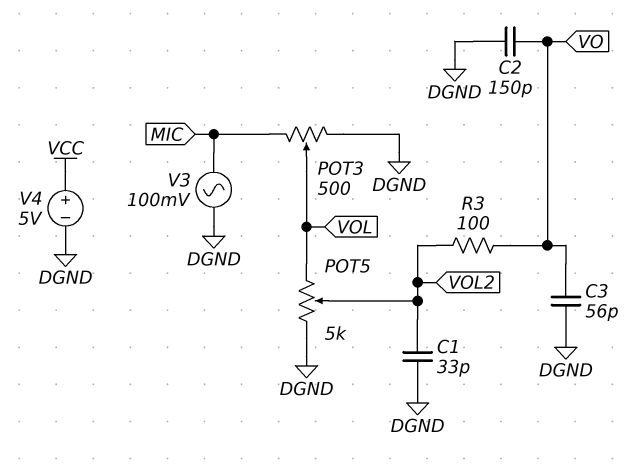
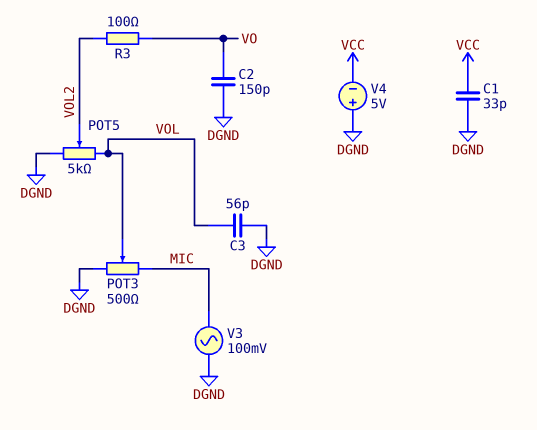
C1: 33pF (DGND, VOL2) -> 33pF (DGND, VCC)
C3: 56pF (DGND, VO) -> 56pF (DGND, VOL)
V4: 5V (plus VCC, minus DGND) -> 5V (plus DGND, minus VCC)

